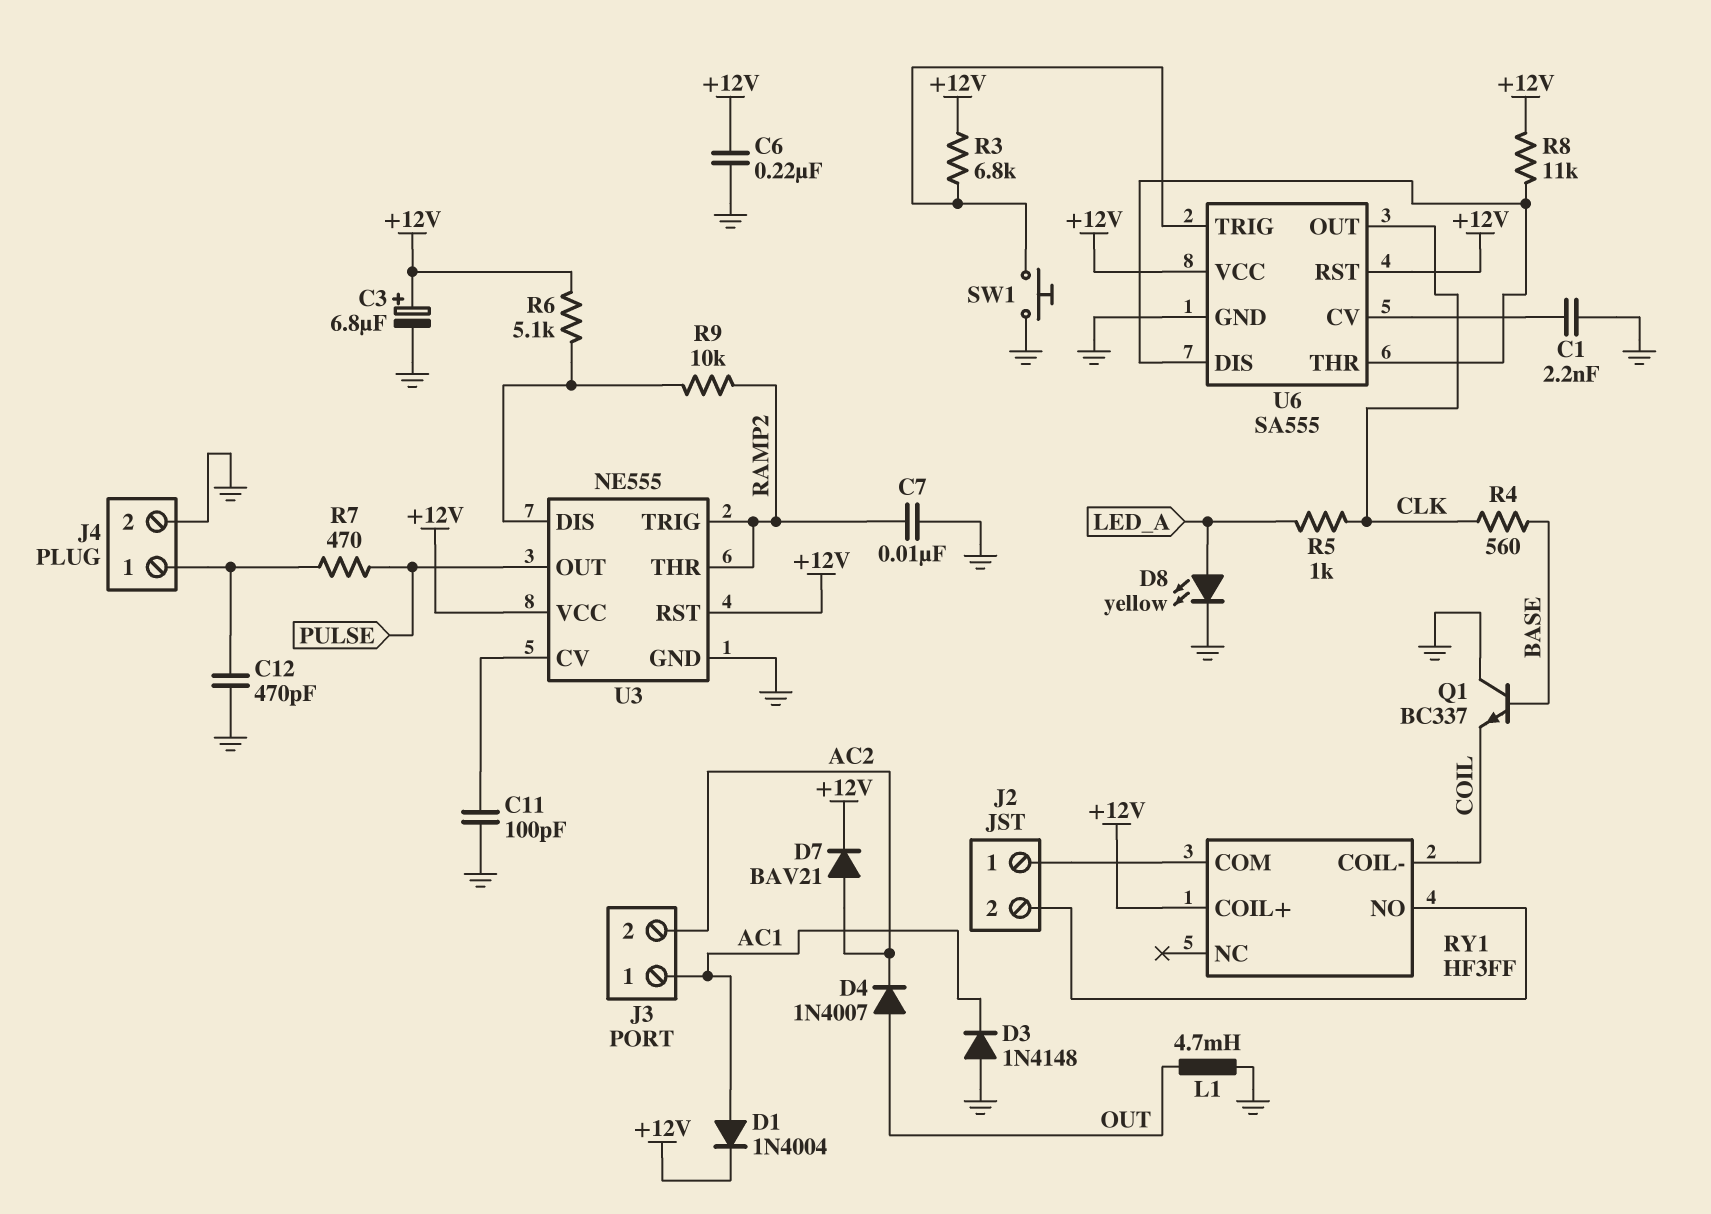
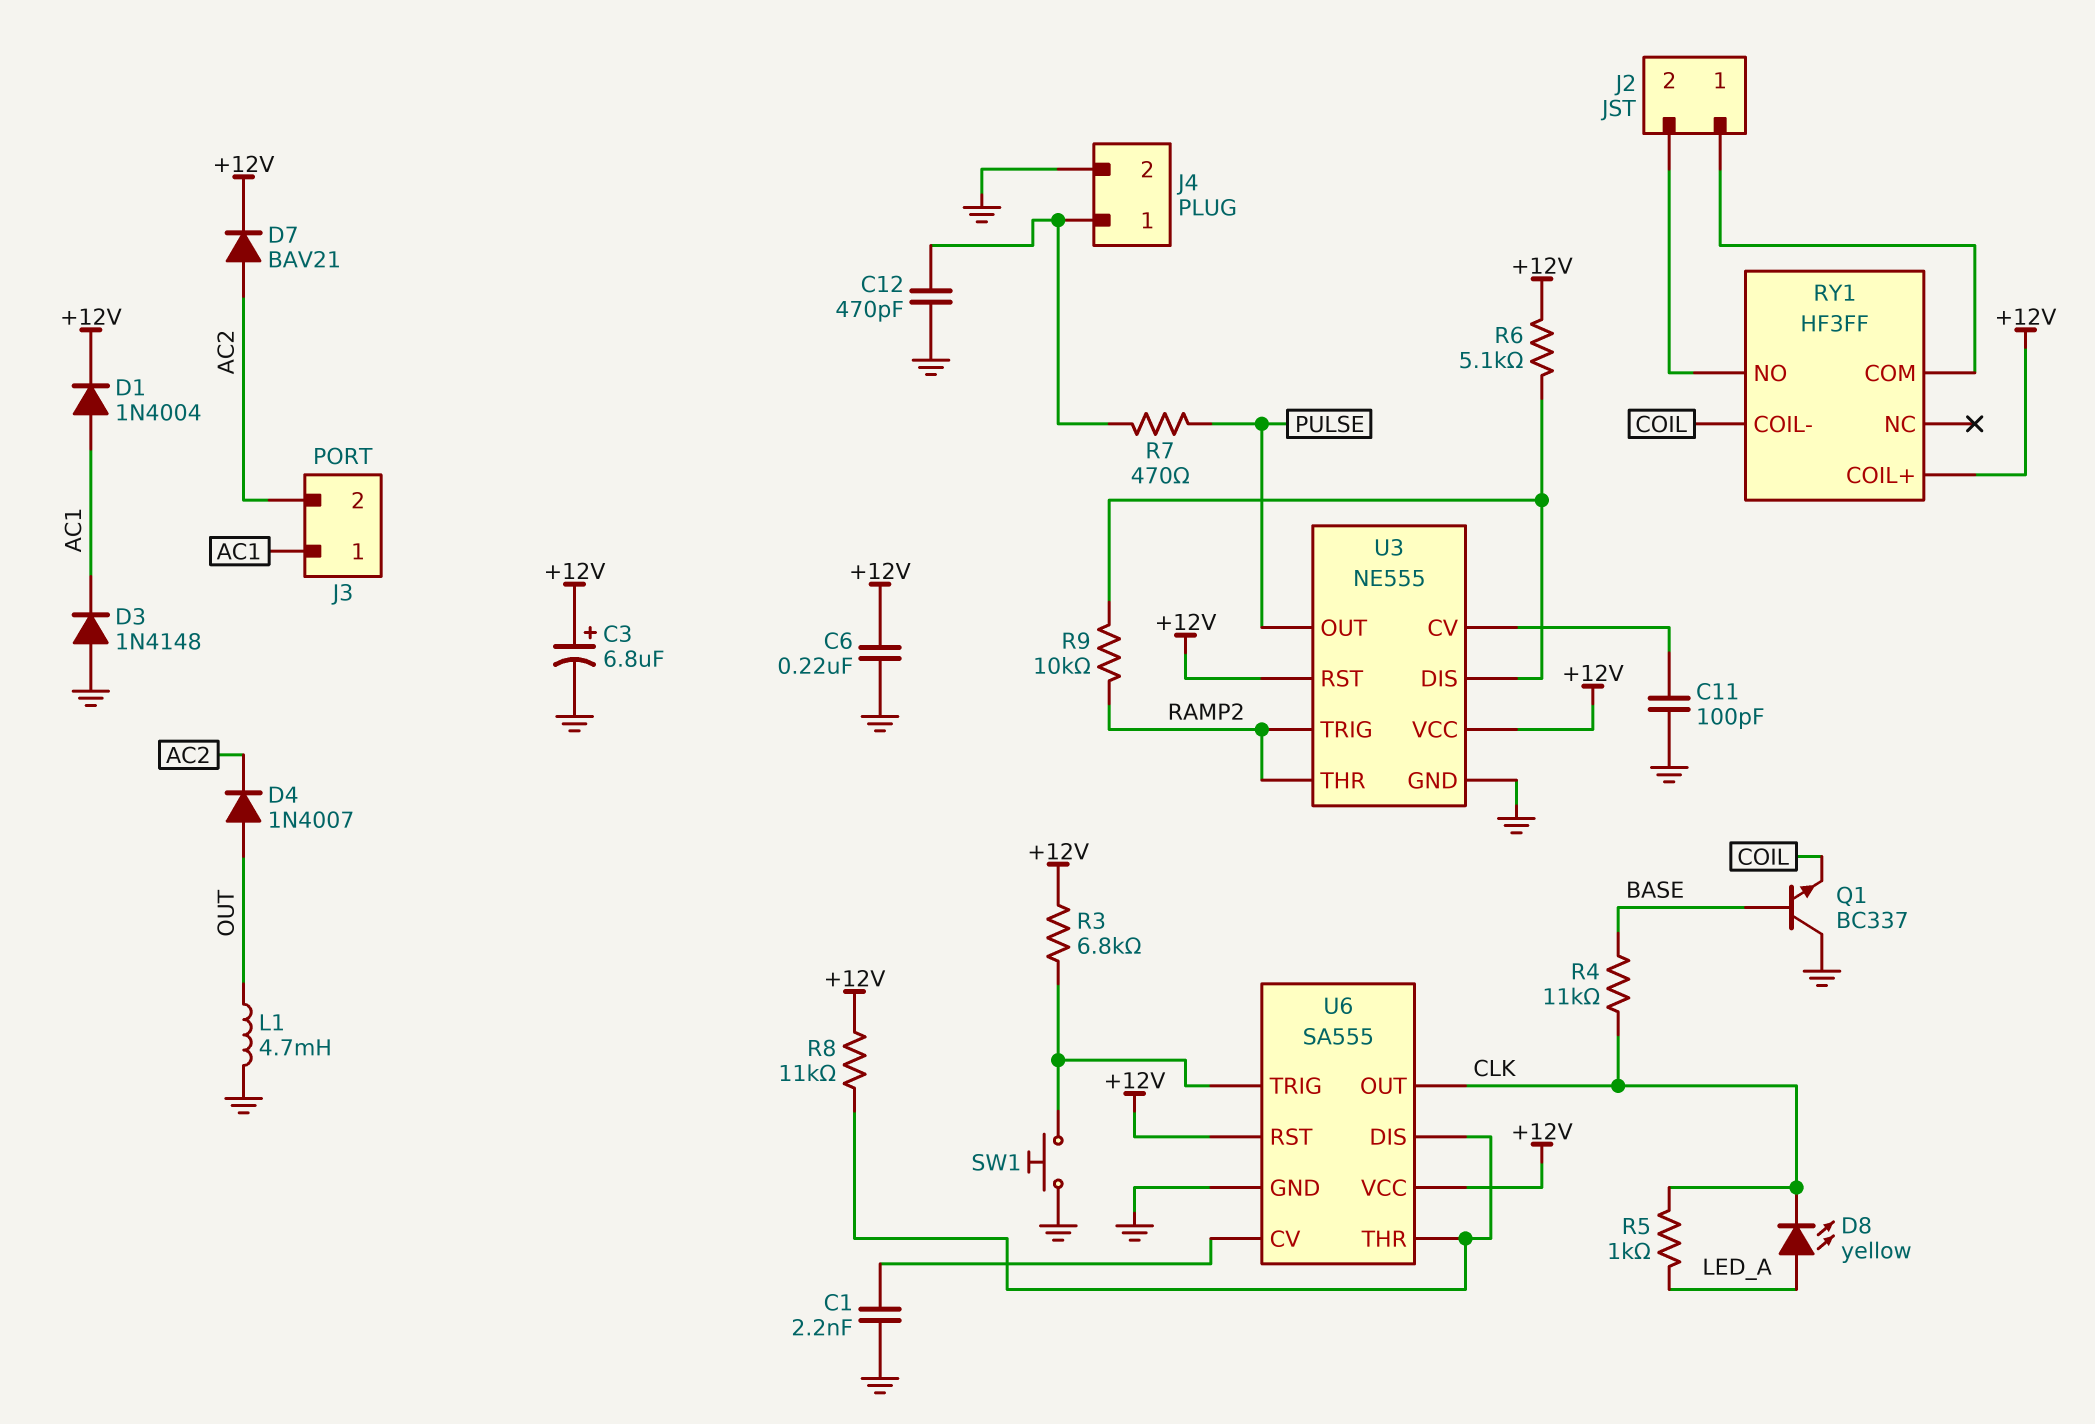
C7: 10nF (GND, RAMP2) -> none
D8: LED yellow (A LED_A, K GND) -> LED yellow (A LED_A, K CLK)
R4: 560 (BASE, CLK) -> 11k (BASE, CLK)

